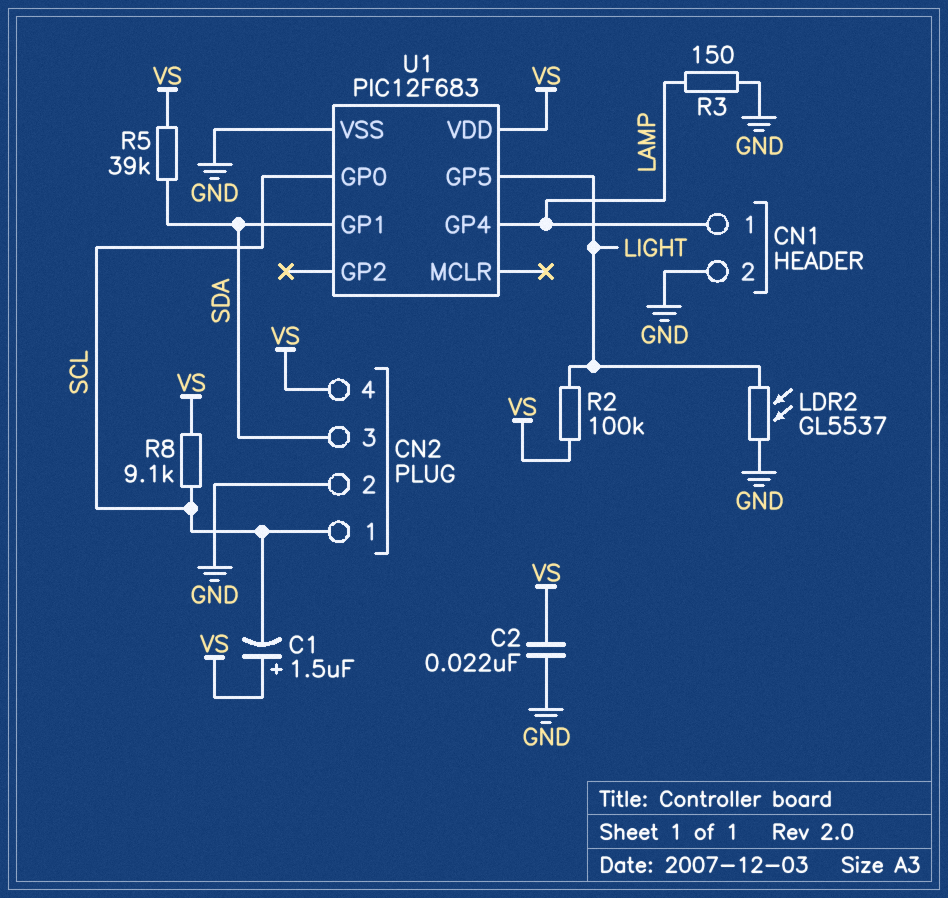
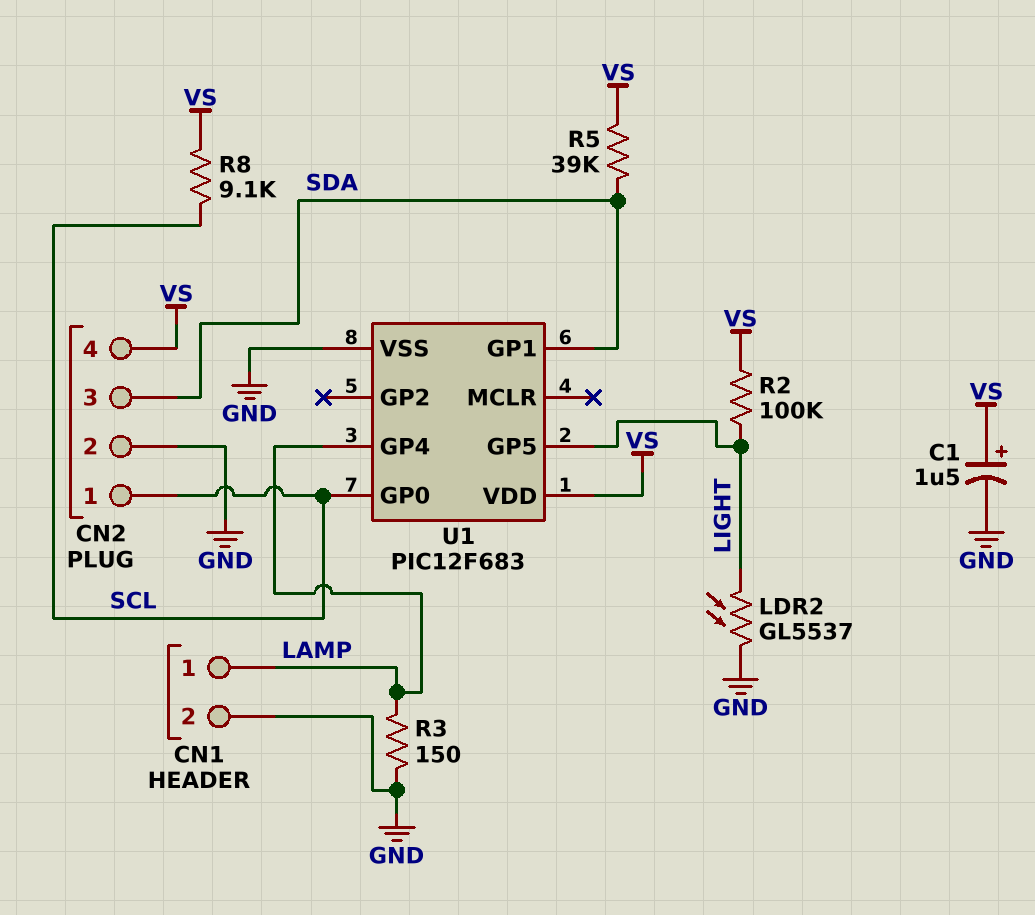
C1: 1.5uF (plus VS, minus SCL) -> 1.5uF (plus VS, minus GND)
C2: 22nF (GND, VS) -> none

